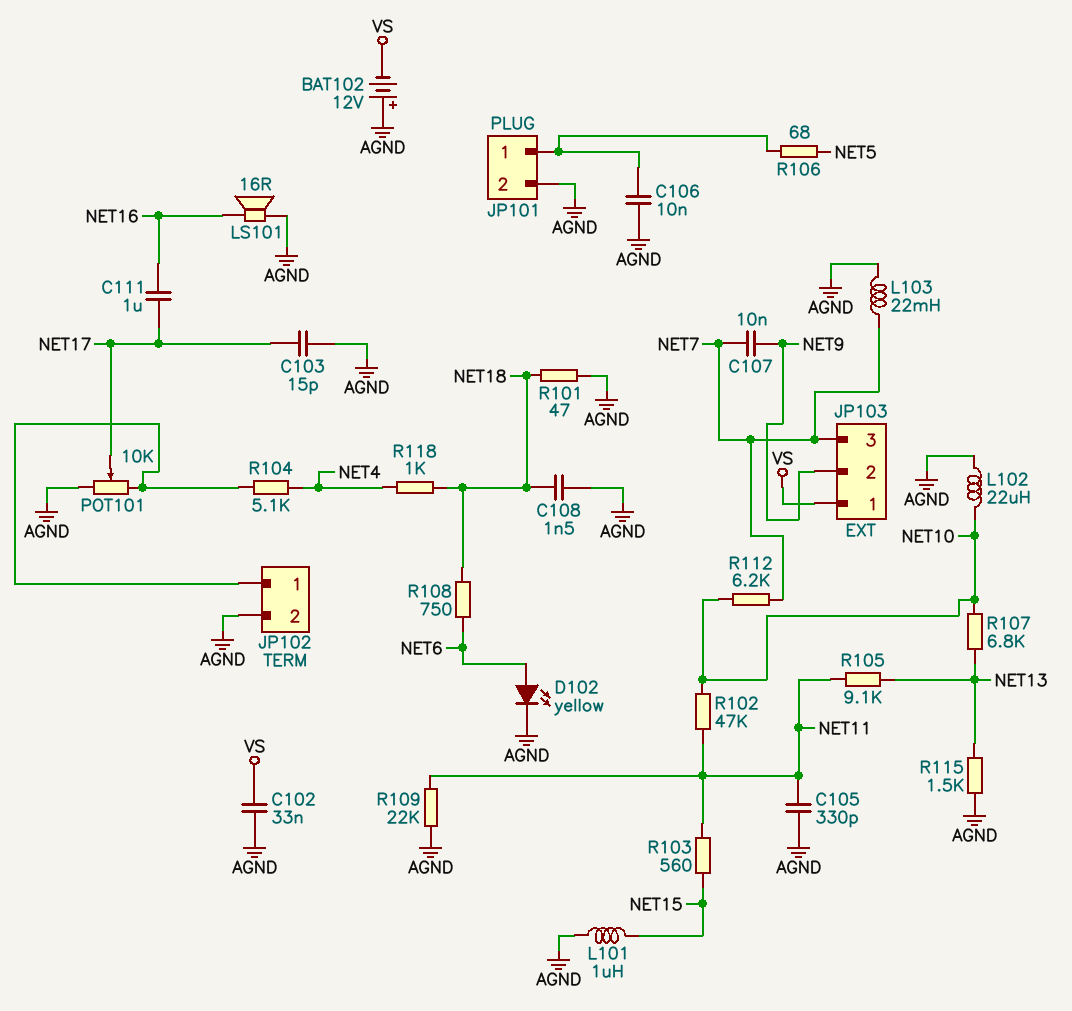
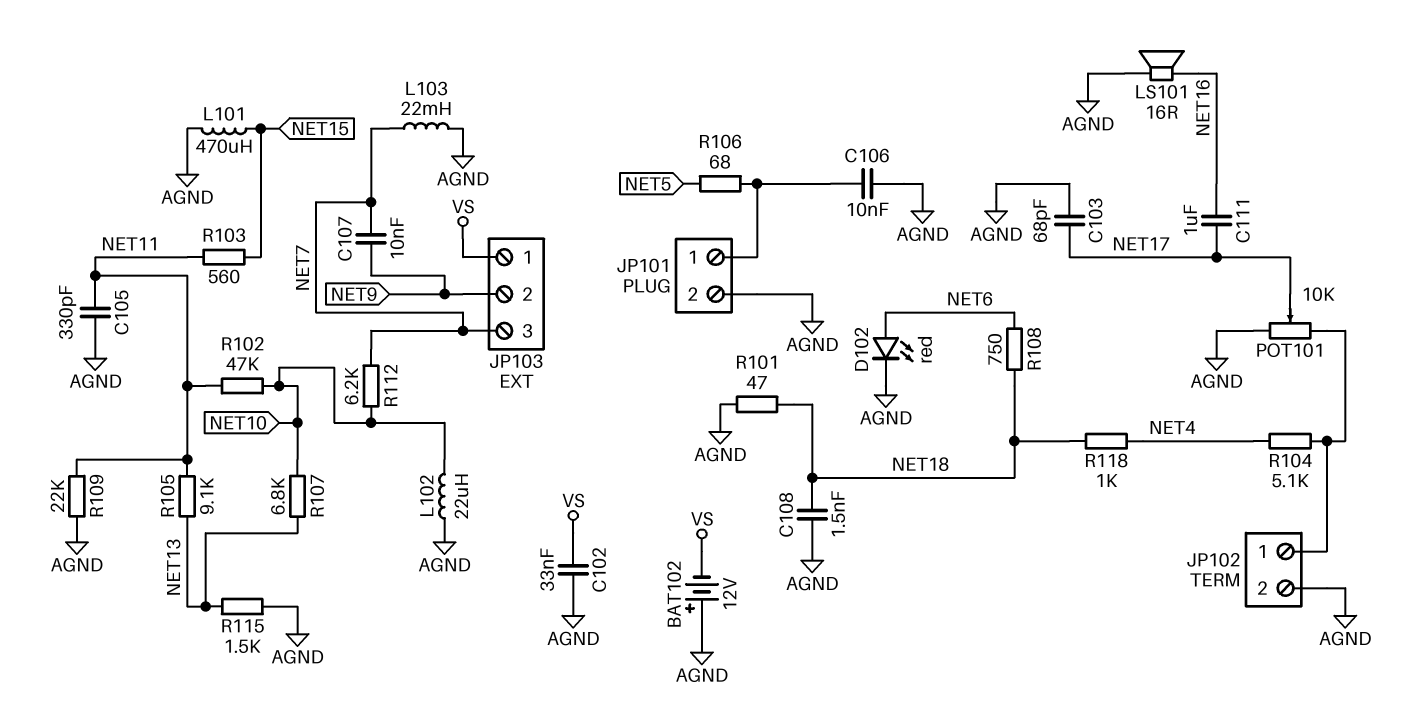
C103: 15pF (AGND, NET17) -> 68pF (AGND, NET17)
D102: LED yellow (A NET6, K AGND) -> LED red (A NET6, K AGND)
L101: 1uH (AGND, NET15) -> 470uH (AGND, NET15)

